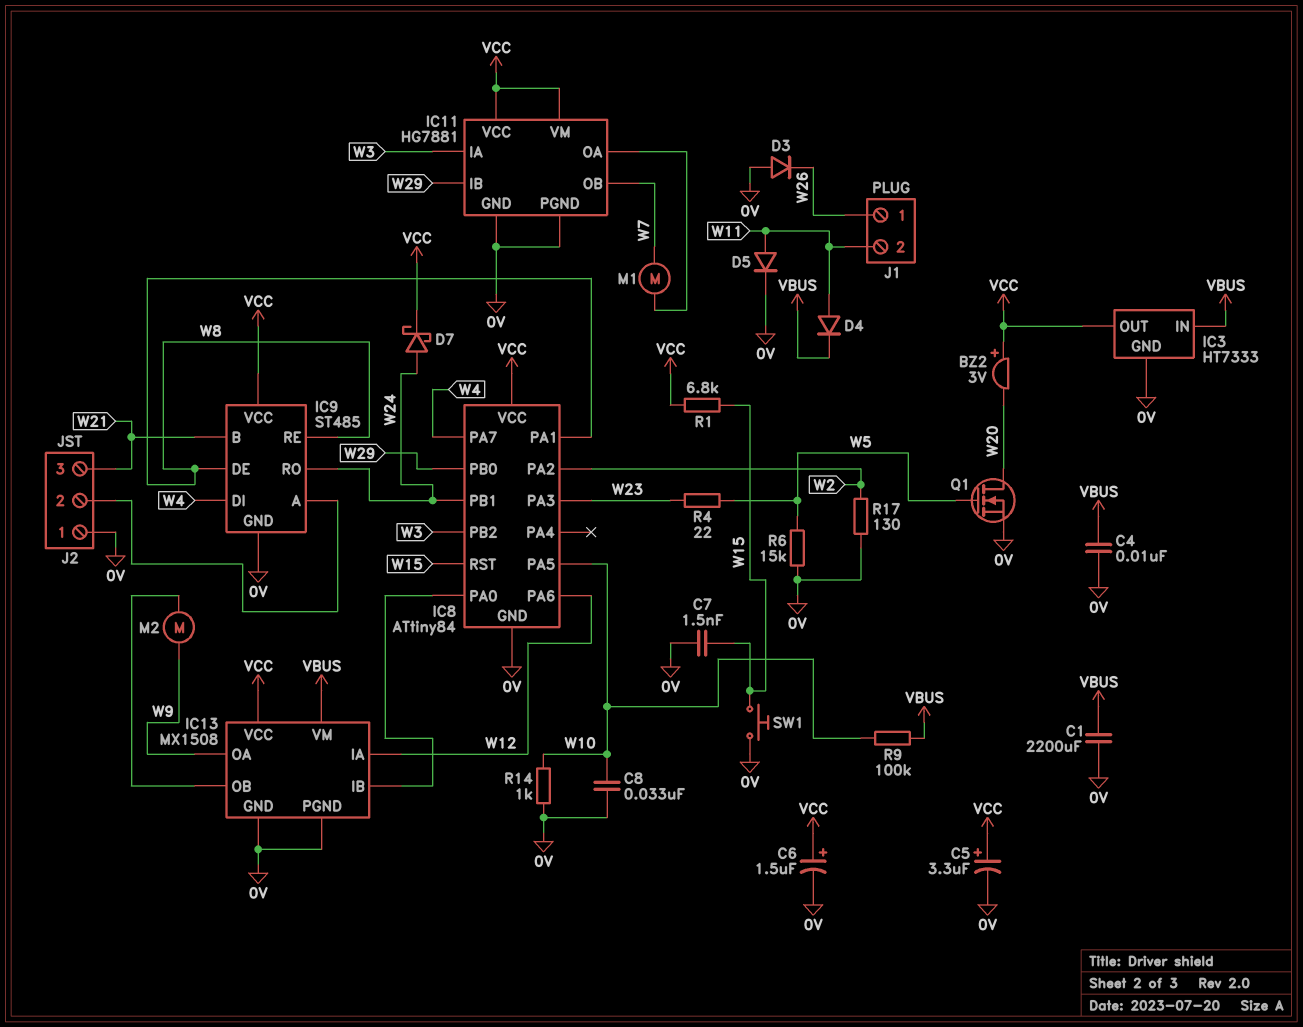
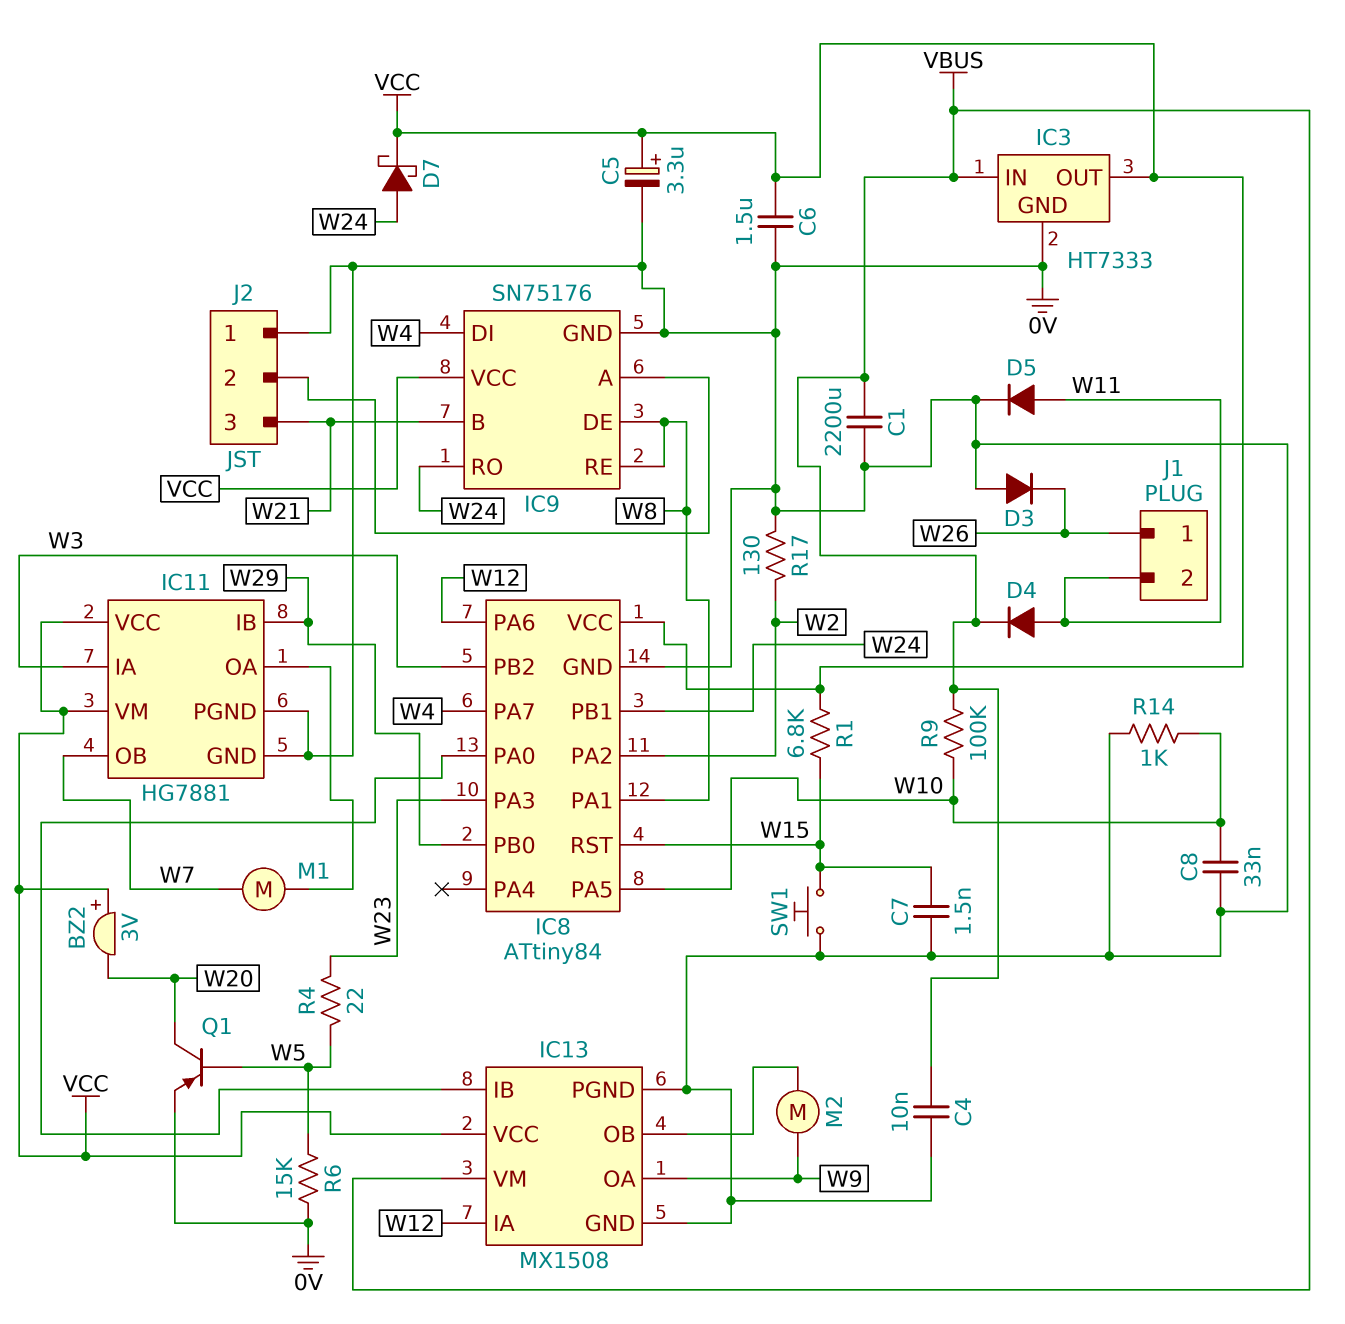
C6: 1.5uF (plus VCC, minus 0V) -> 1.5uF (0V, VCC)
IC9: ST485 -> SN75176
Q1: NMOS (G W5, D W20, S 0V) -> PNP (B W5, C W20, E 0V)

